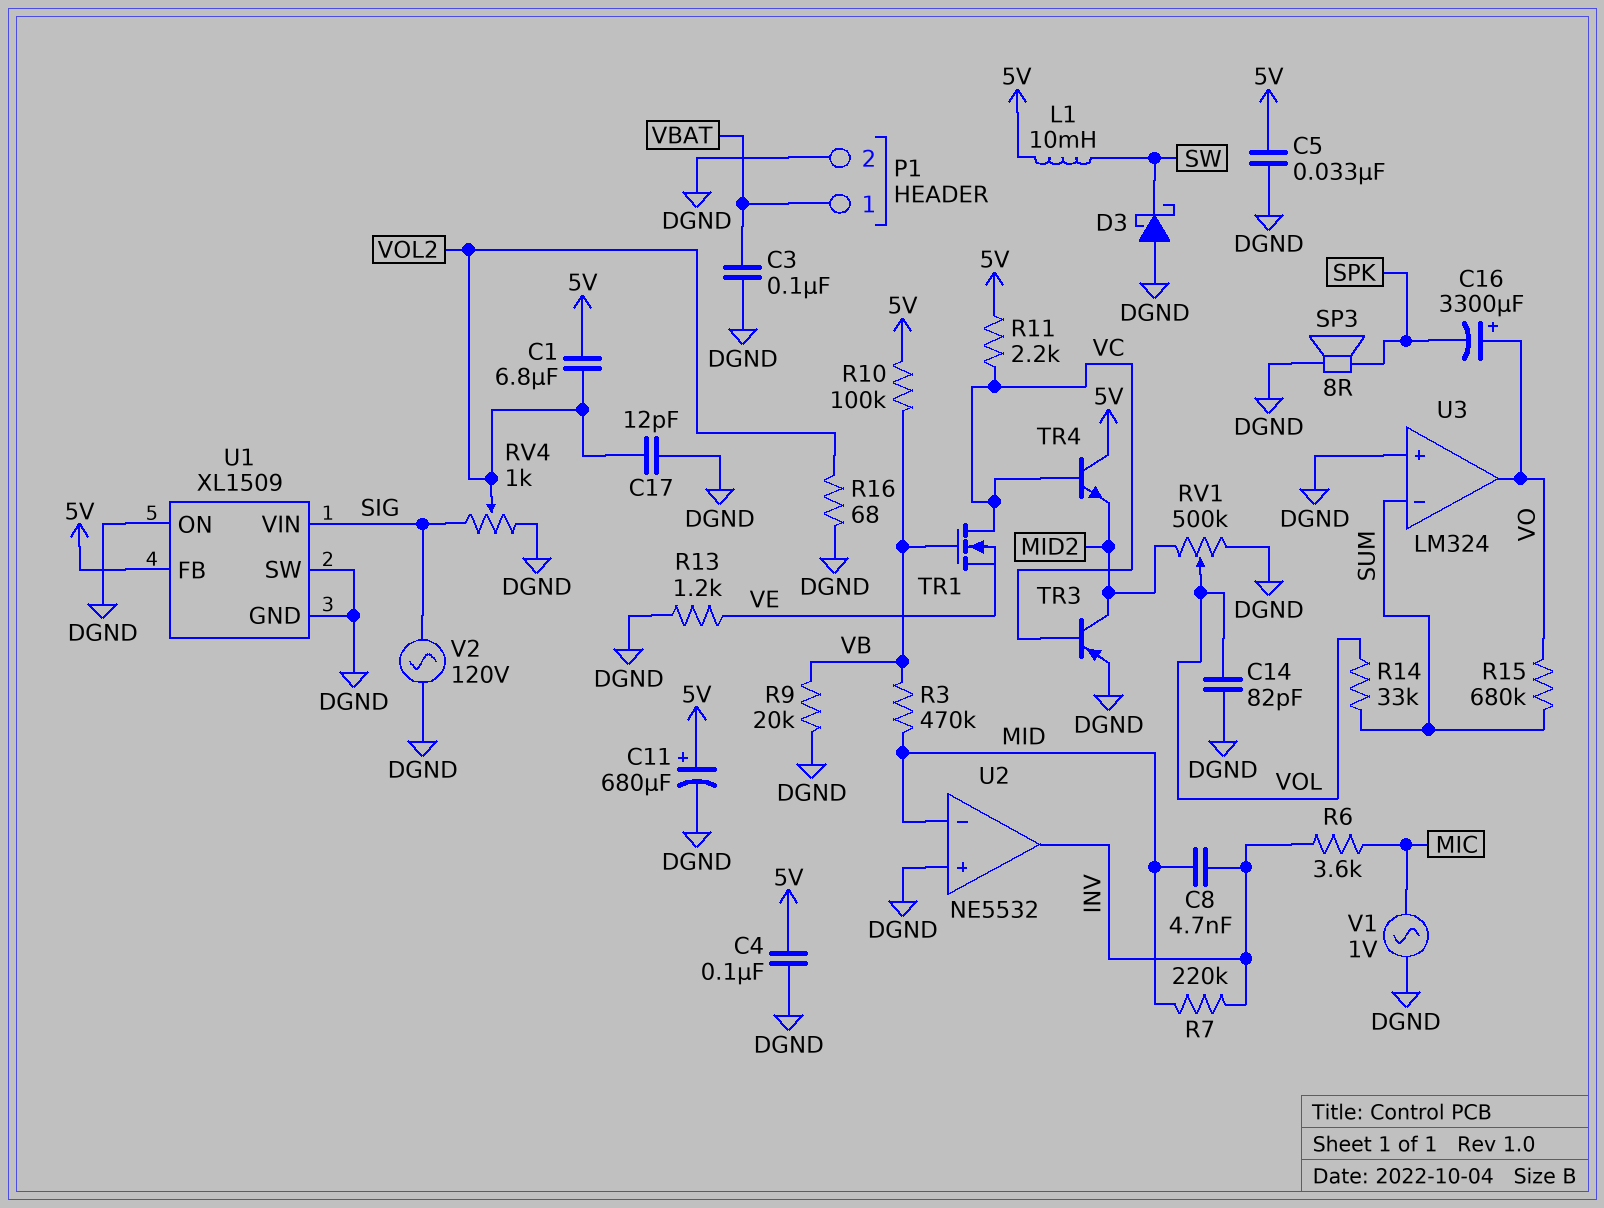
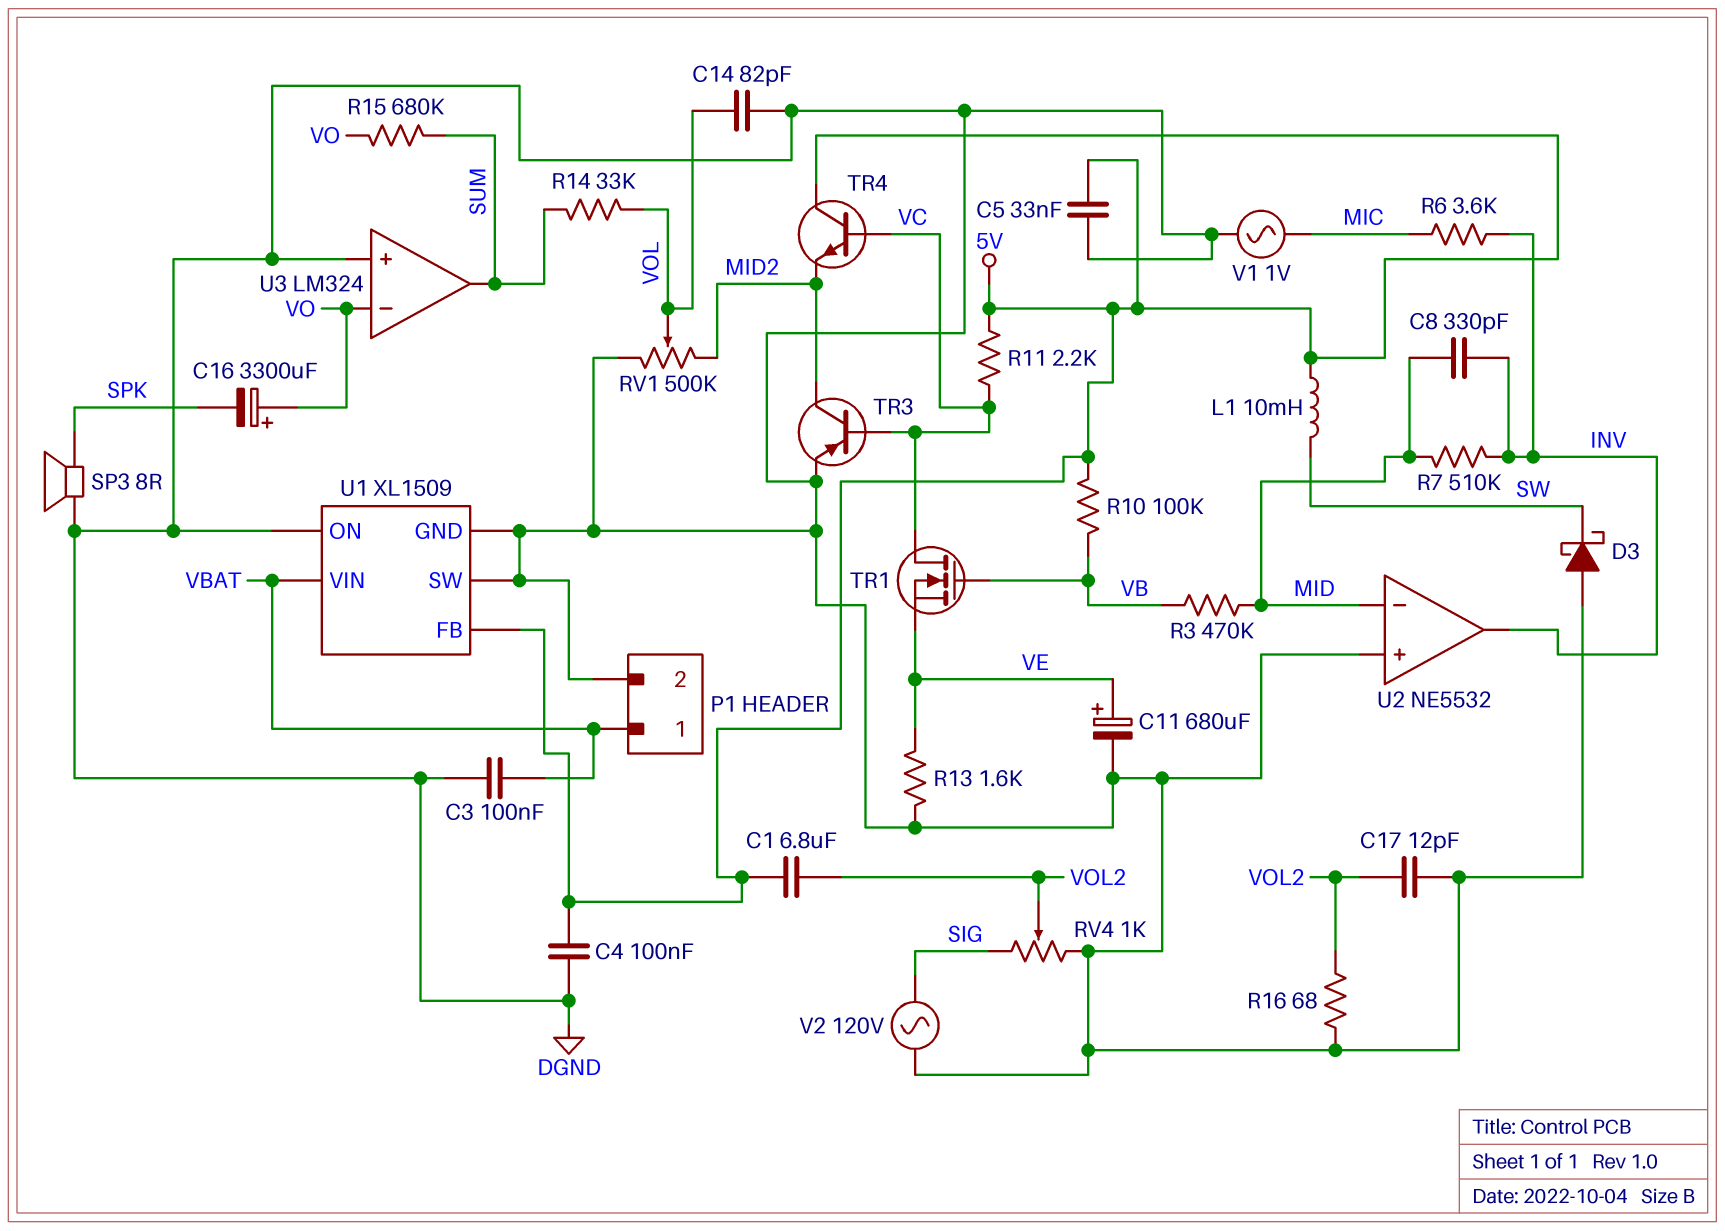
C8: 4.7nF (INV, MID) -> 330pF (INV, MID)
C11: 680uF (plus 5V, minus DGND) -> 680uF (plus VE, minus DGND)
R7: 220k (INV, MID) -> 510k (INV, MID)
R9: 20k (DGND, VB) -> none
R13: 1.2k (DGND, VE) -> 1.6k (DGND, VE)
U1 pin VIN: SIG -> VBAT
U3 pin in-: SUM -> VO
U3 pin out: VO -> SUM

